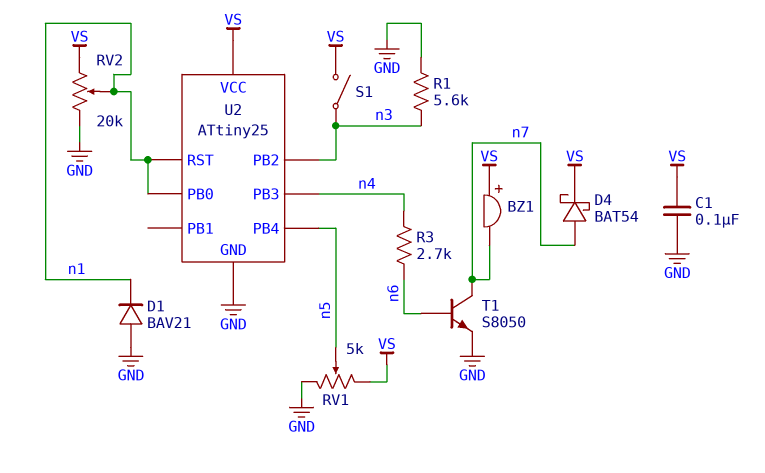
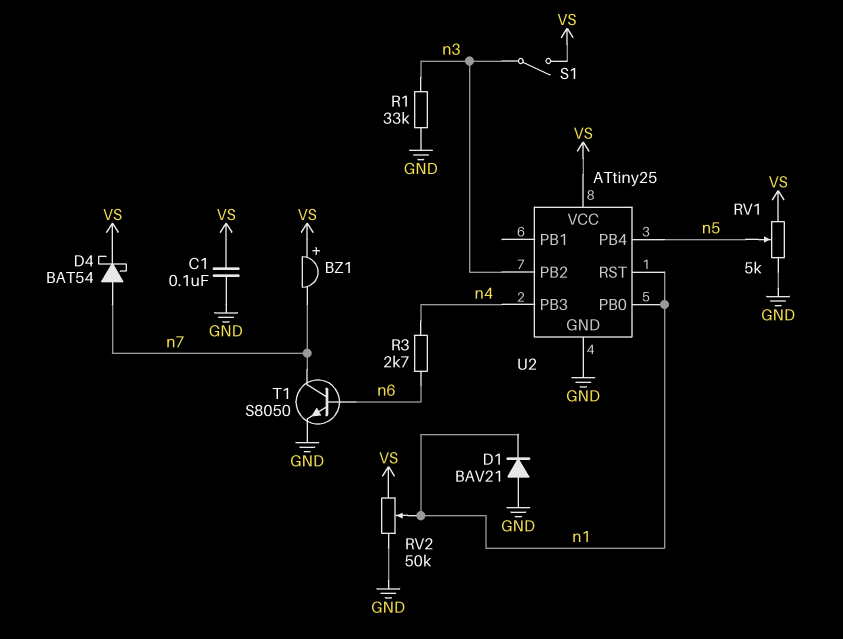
R1: 5.6k (GND, n3) -> 33k (GND, n3)
RV2: 20k (GND, VS, wiper n1) -> 50k (GND, VS, wiper n1)

